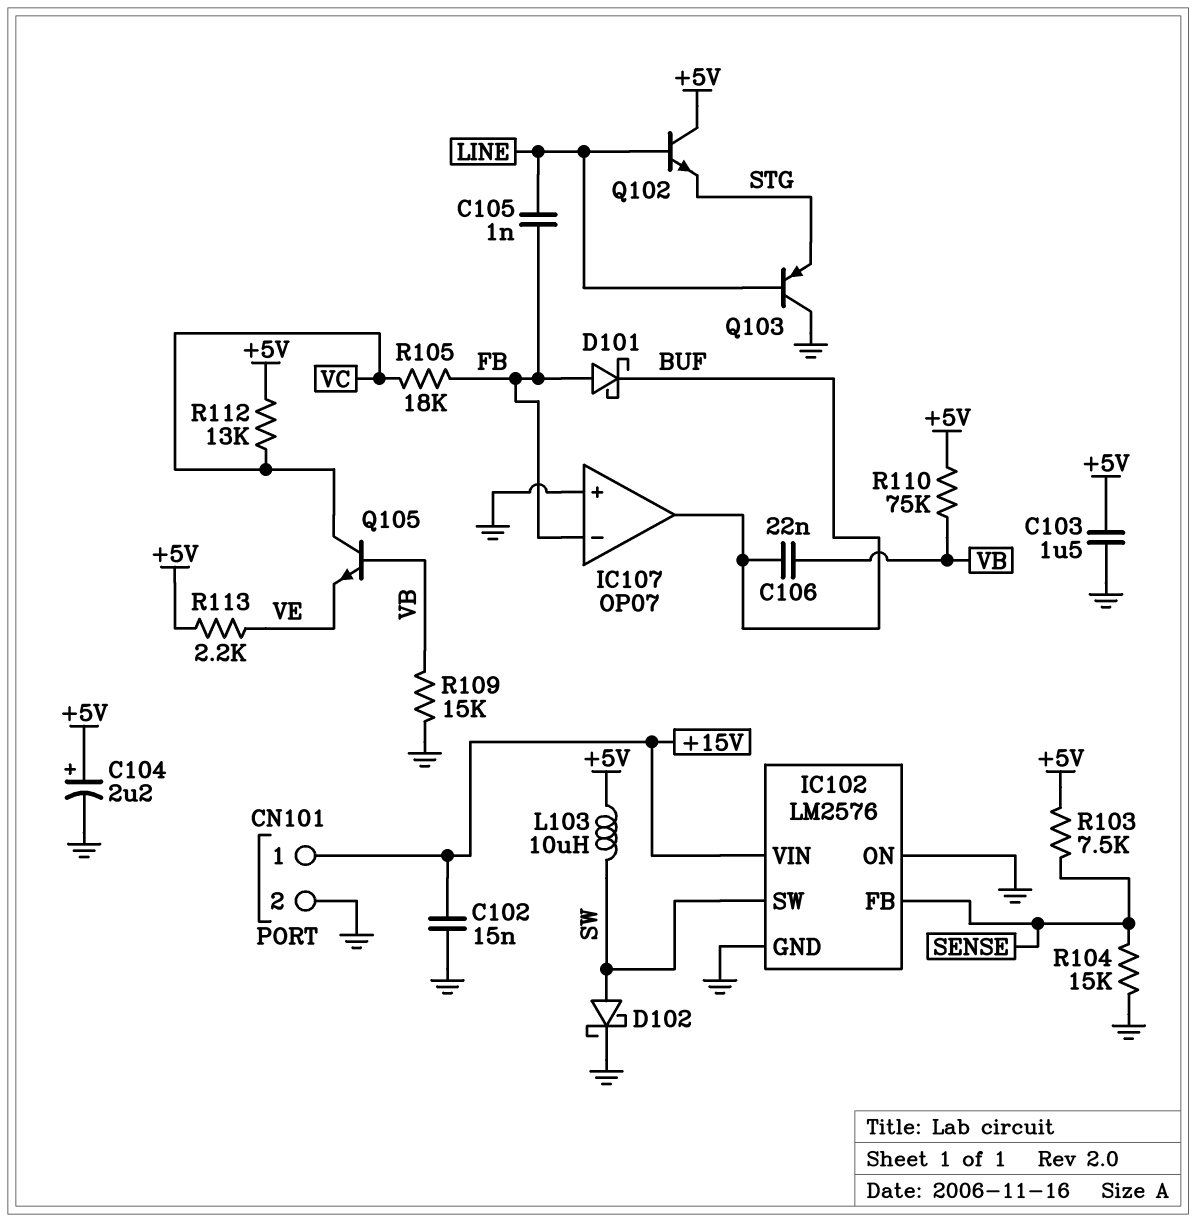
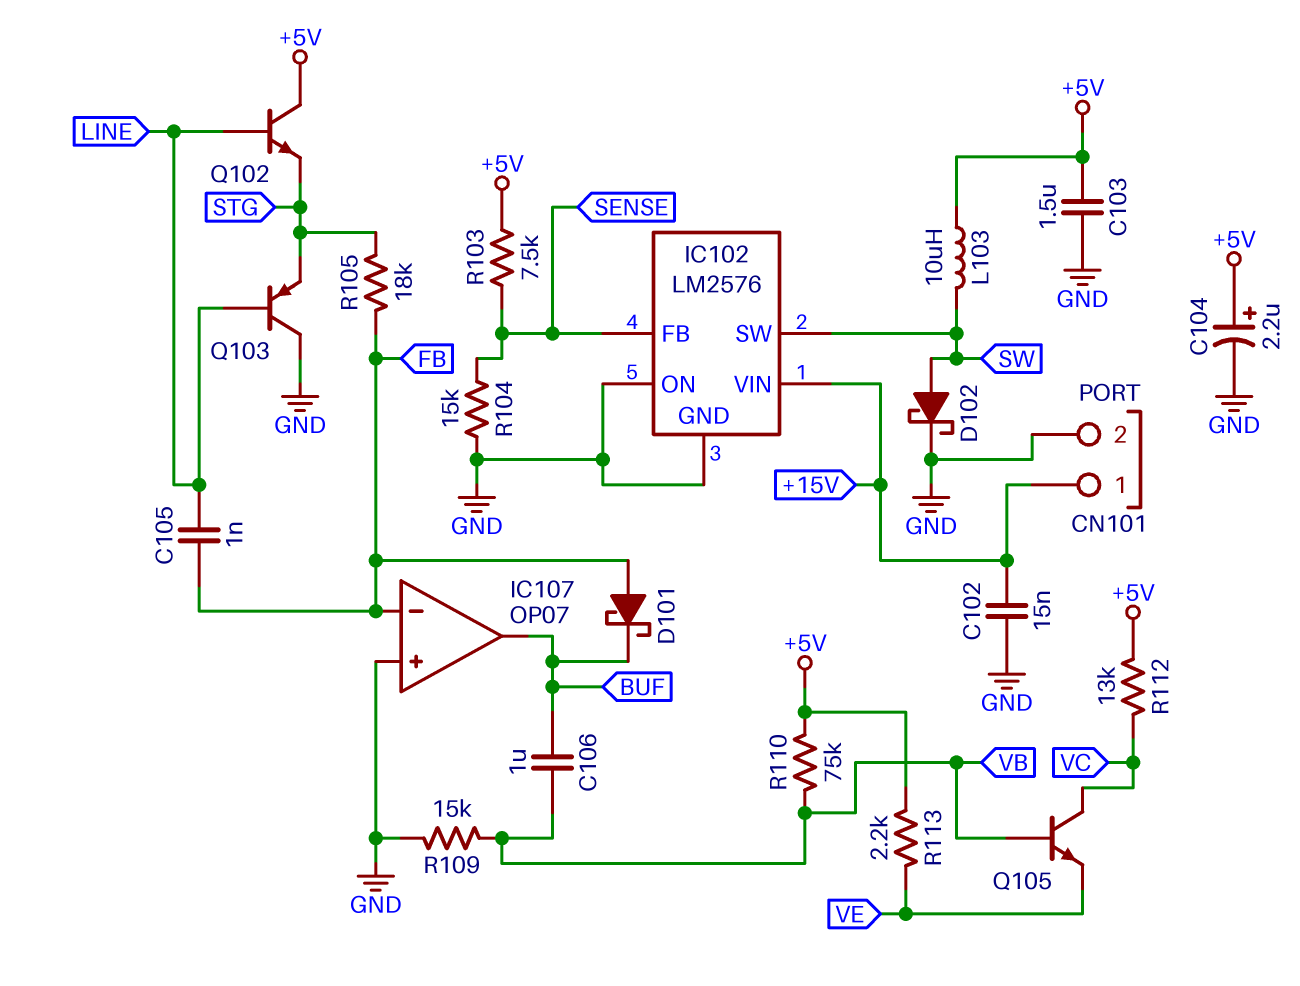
C106: 22nF (BUF, VB) -> 1uF (BUF, VB)
R105: 18k (FB, VC) -> 18k (FB, STG)

